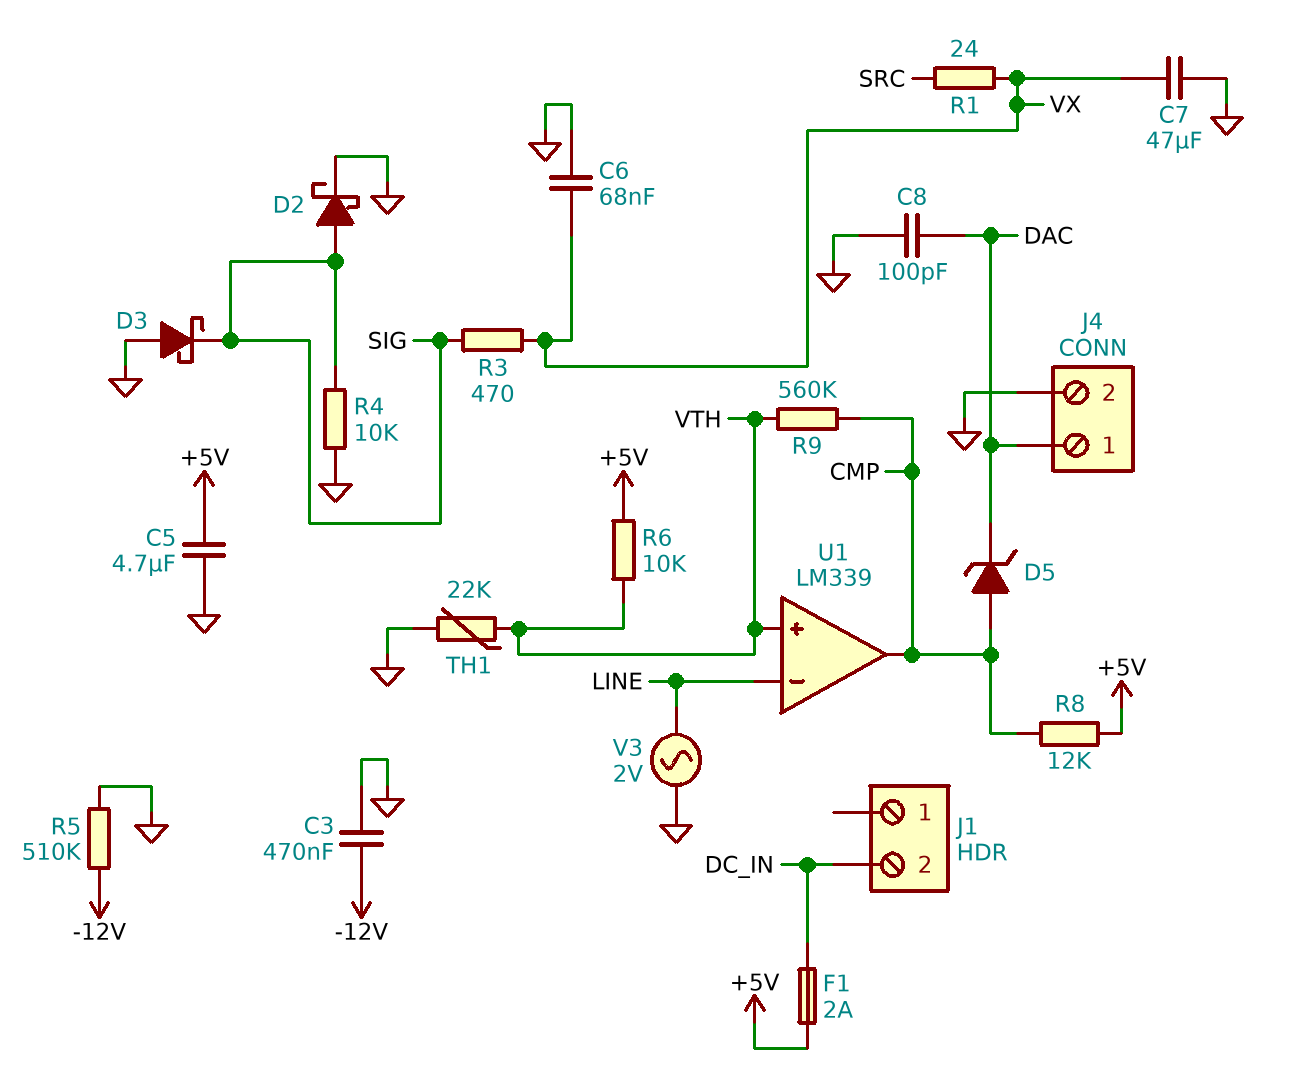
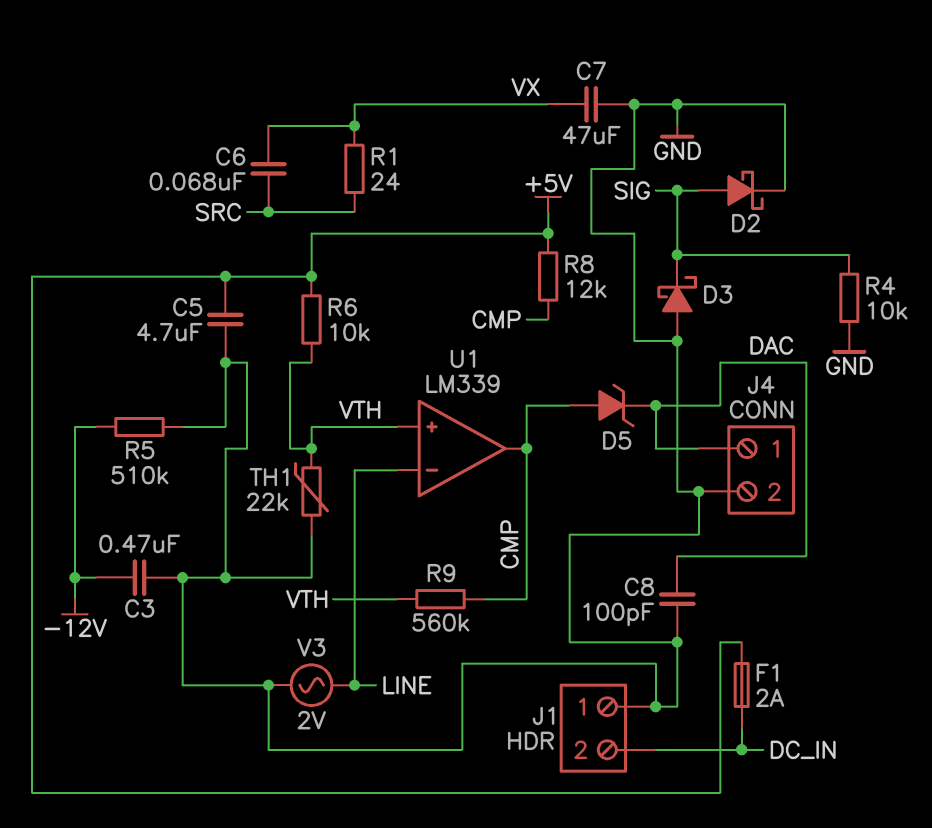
C6: 68nF (GND, VX) -> 68nF (SRC, VX)
J1 pin 1: none -> GND
R3: 470 (SIG, VX) -> none

